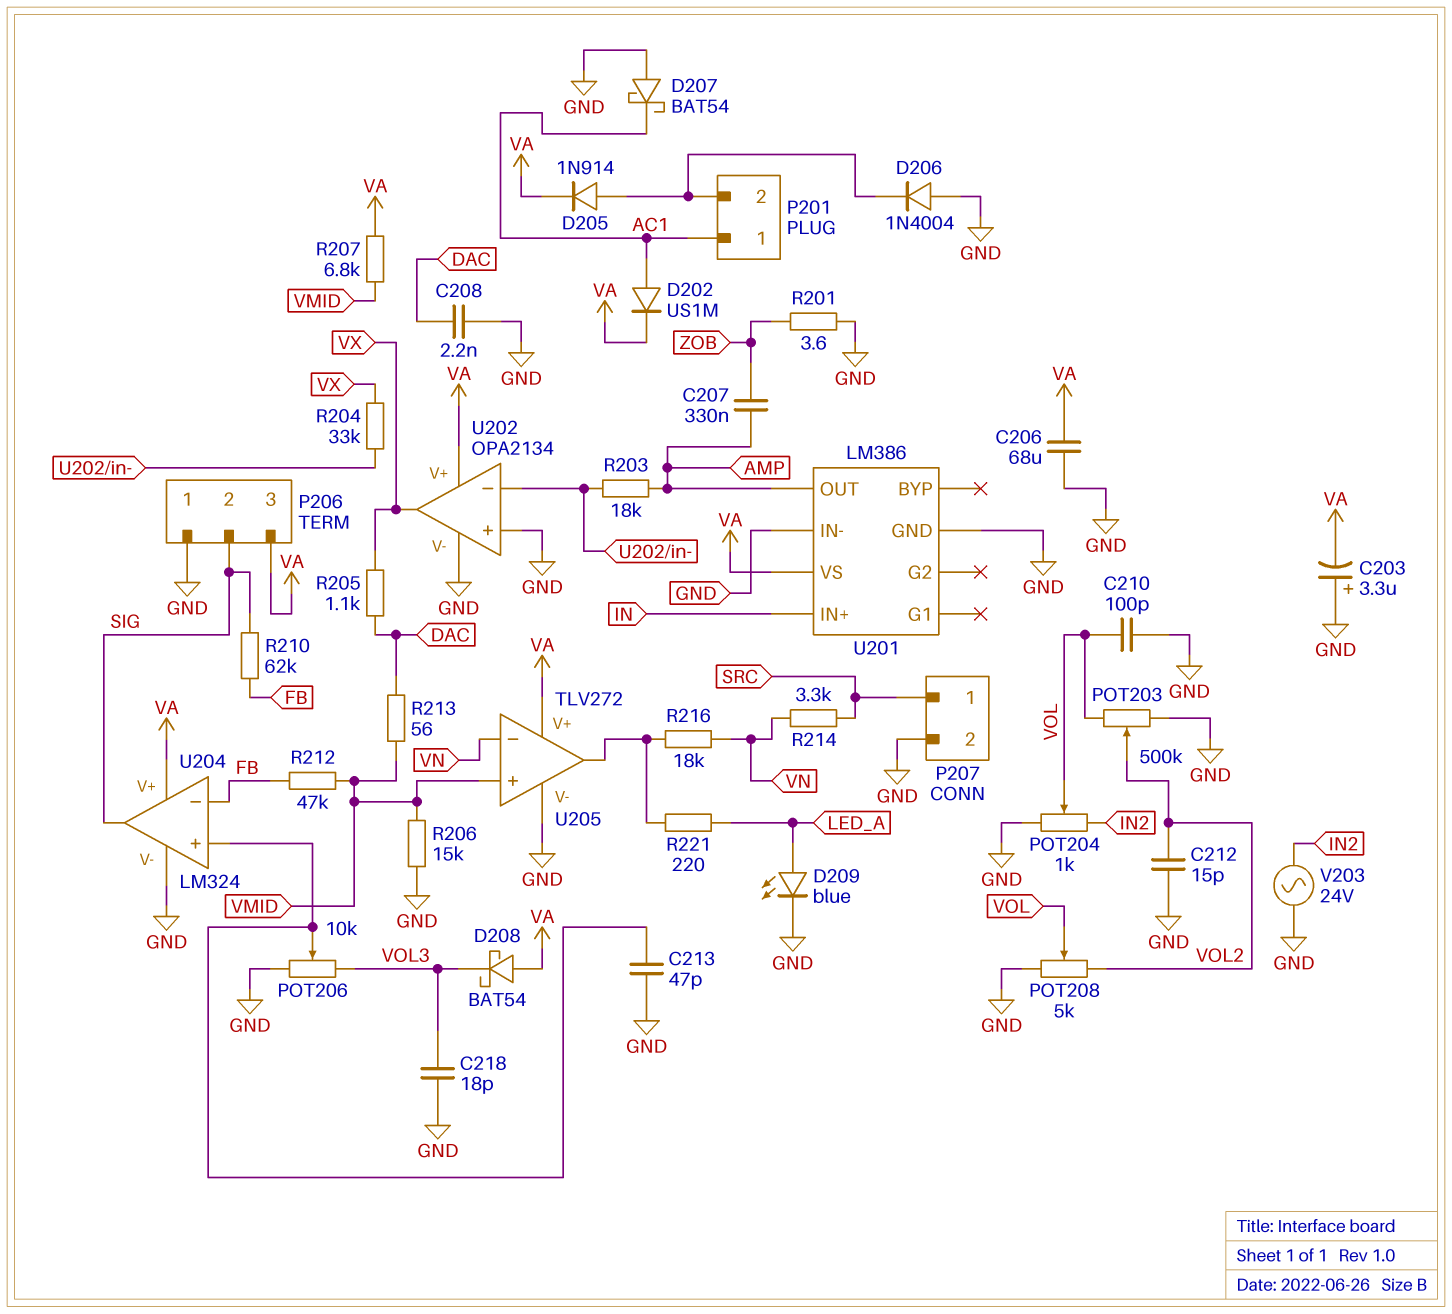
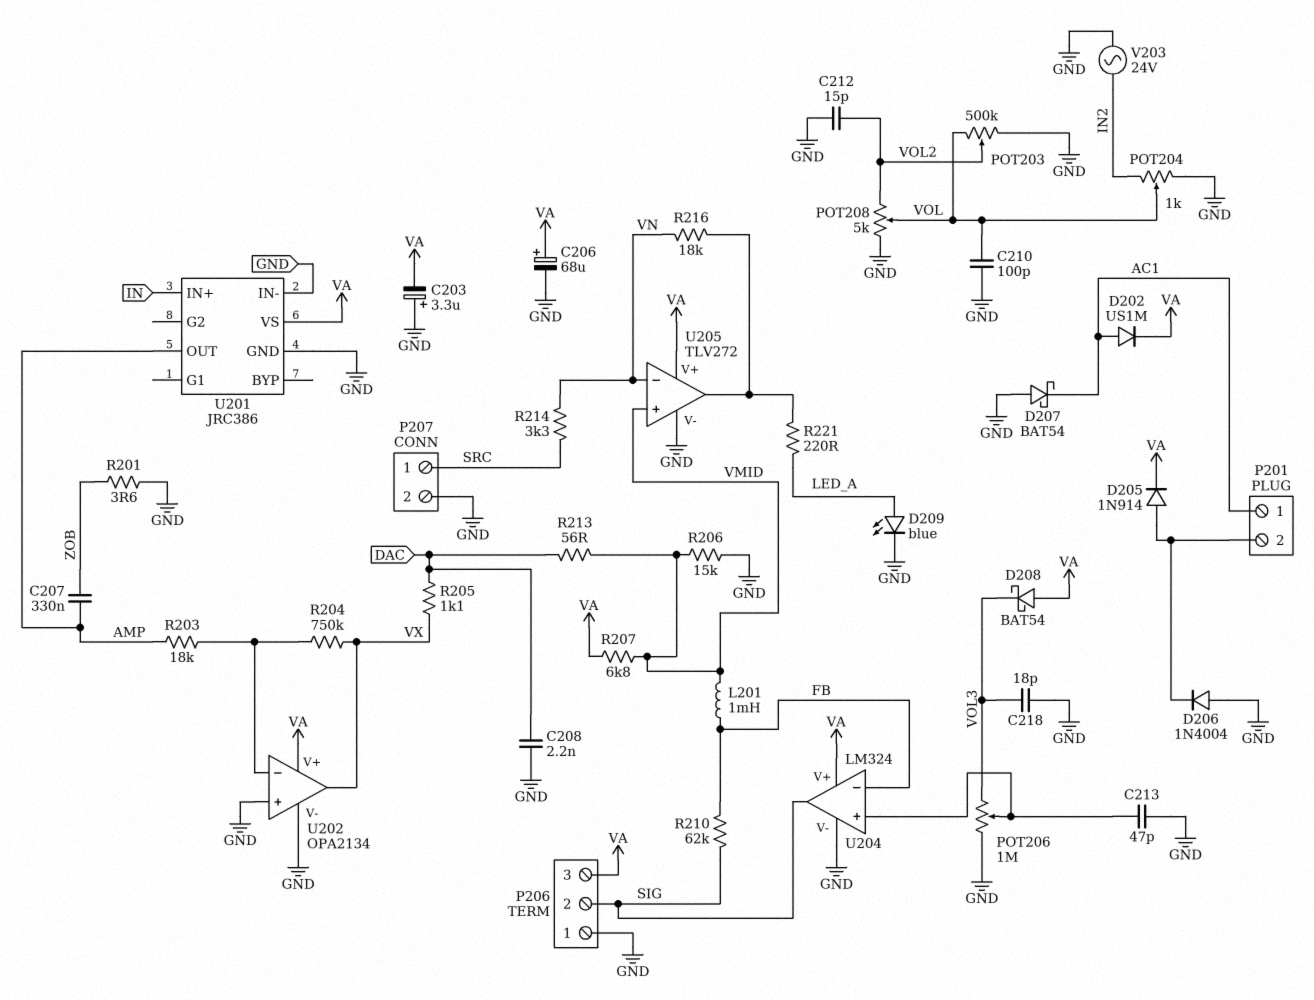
C206: 68uF (GND, VA) -> 68uF (plus VA, minus GND)
L201: none -> 1mH (FB, VMID)
POT206: 10k (GND, VOL3, wiper U204/in+) -> 1M (GND, VOL3, wiper U204/in+)
R204: 33k (U202/in-, VX) -> 750k (U202/in-, VX)
R212: 47k (FB, VMID) -> none
U201: LM386 -> JRC386

